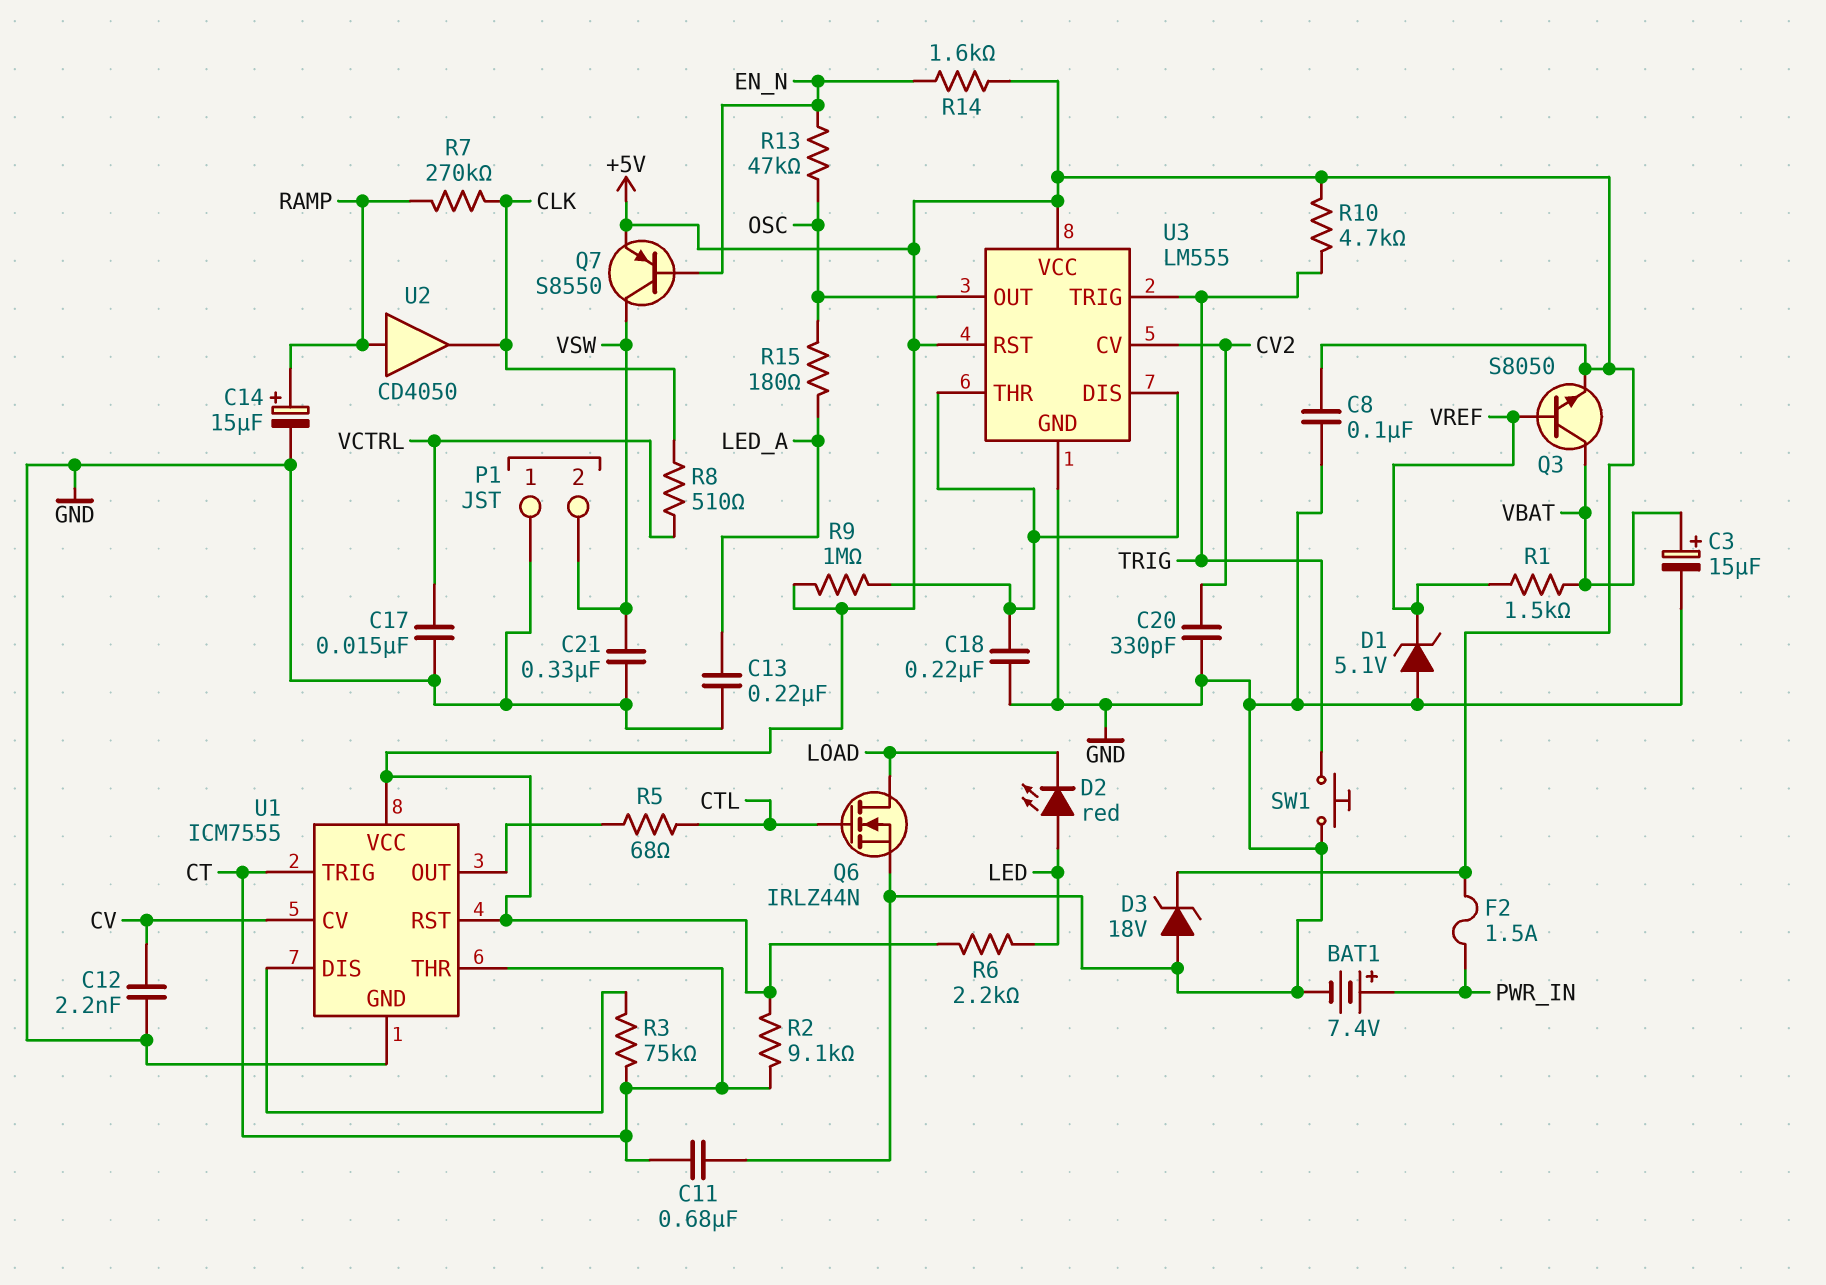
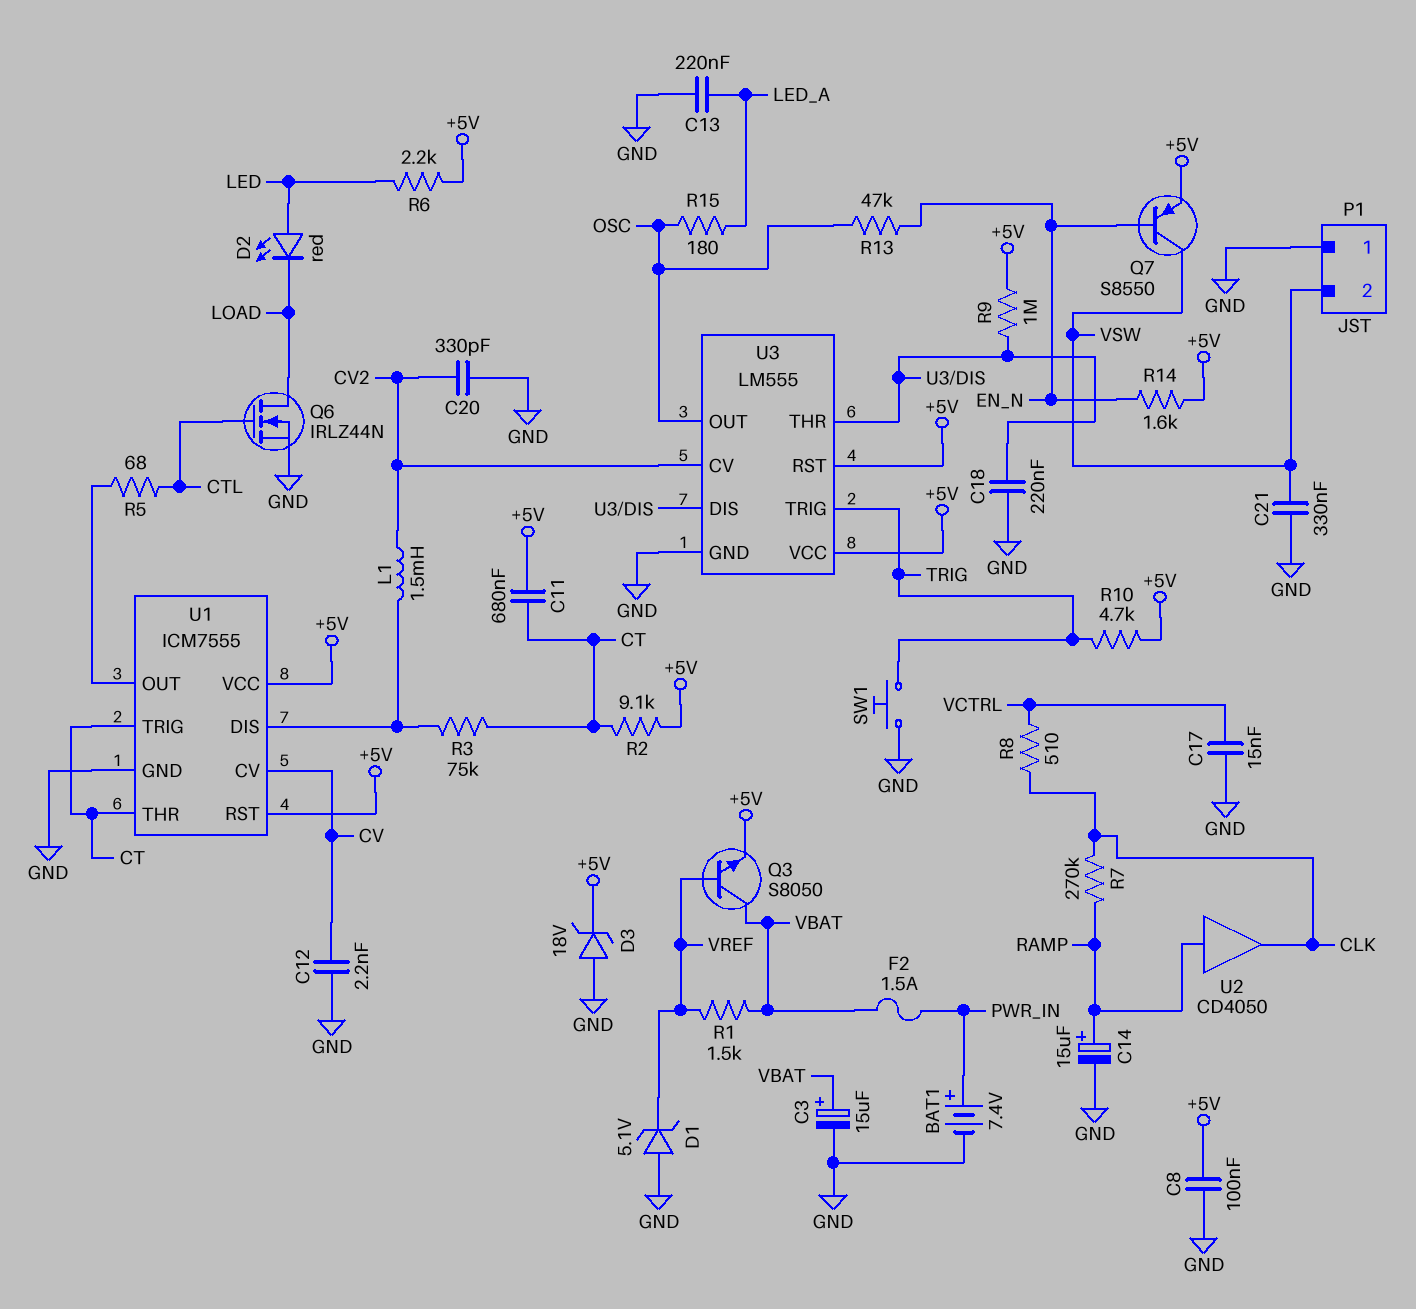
C11: 680nF (CT, GND) -> 680nF (+5V, CT)
F2: 1.5A (+5V, PWR_IN) -> 1.5A (PWR_IN, VBAT)
L1: none -> 1.5mH (CV2, U1/DIS)

